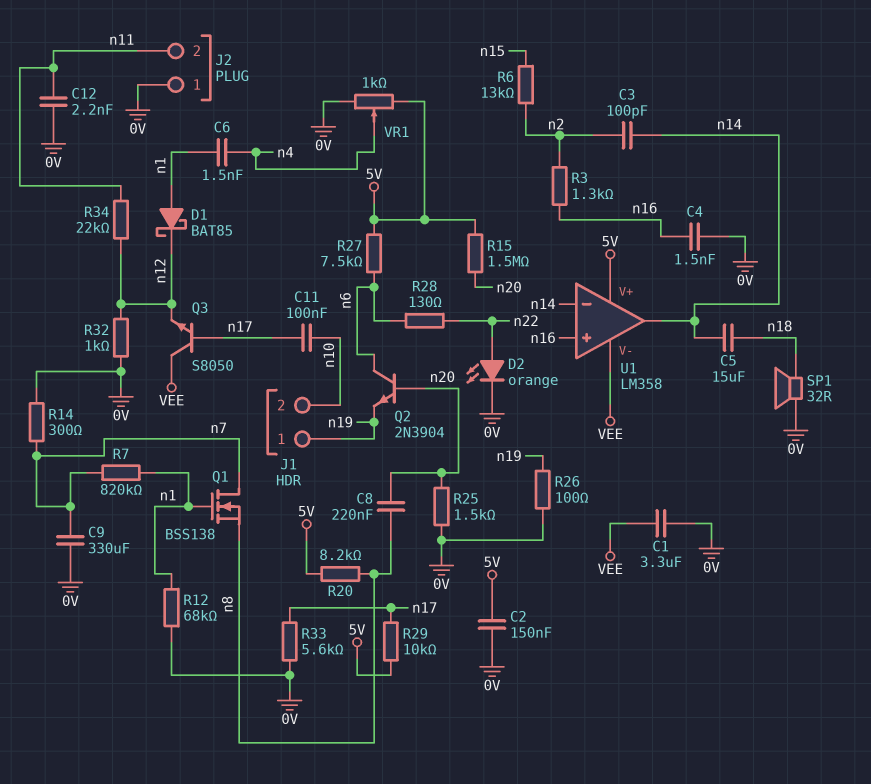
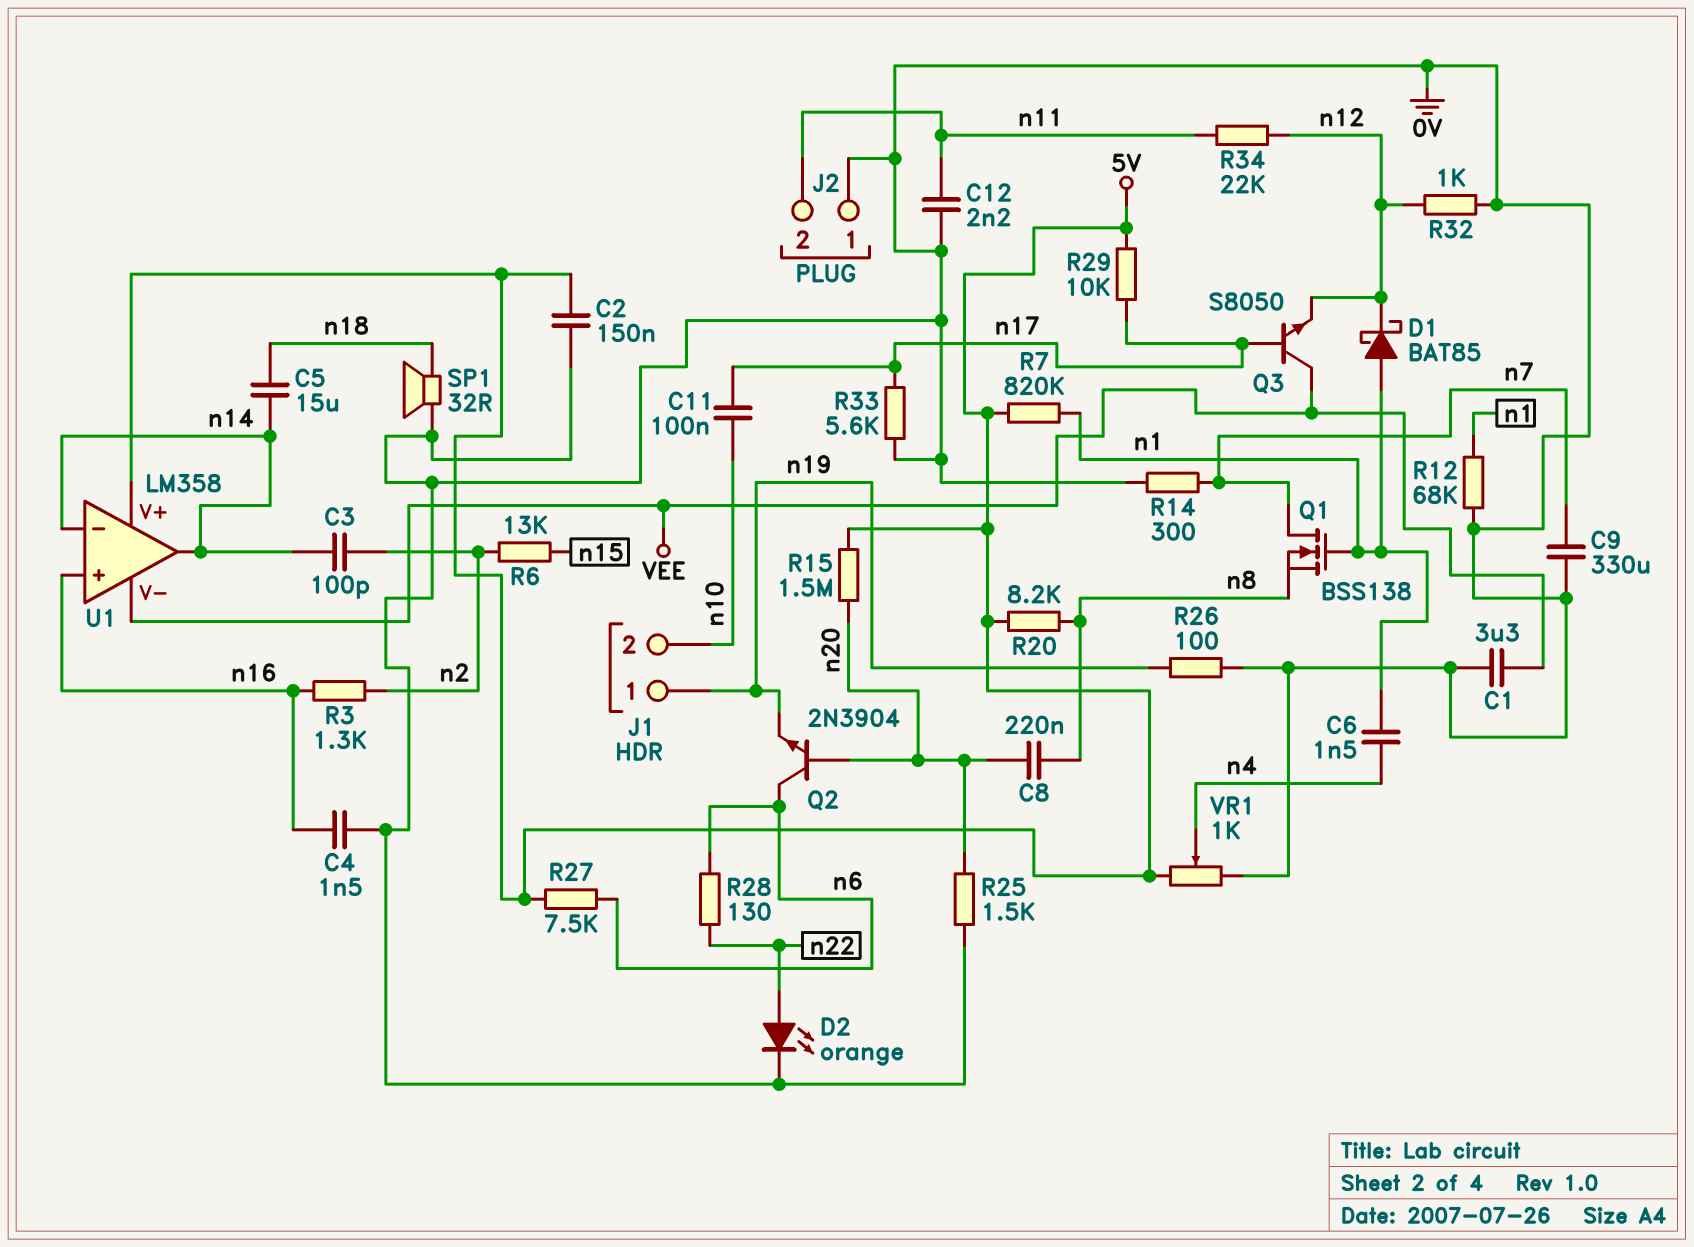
R7: 820k (n1, n7) -> 820k (5V, n1)

